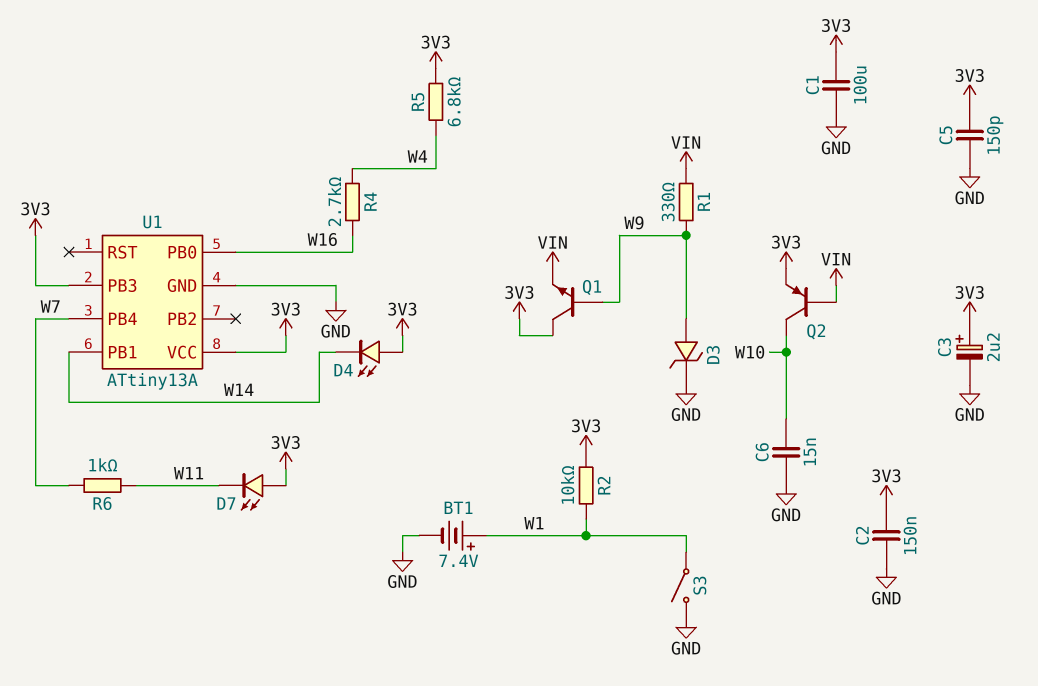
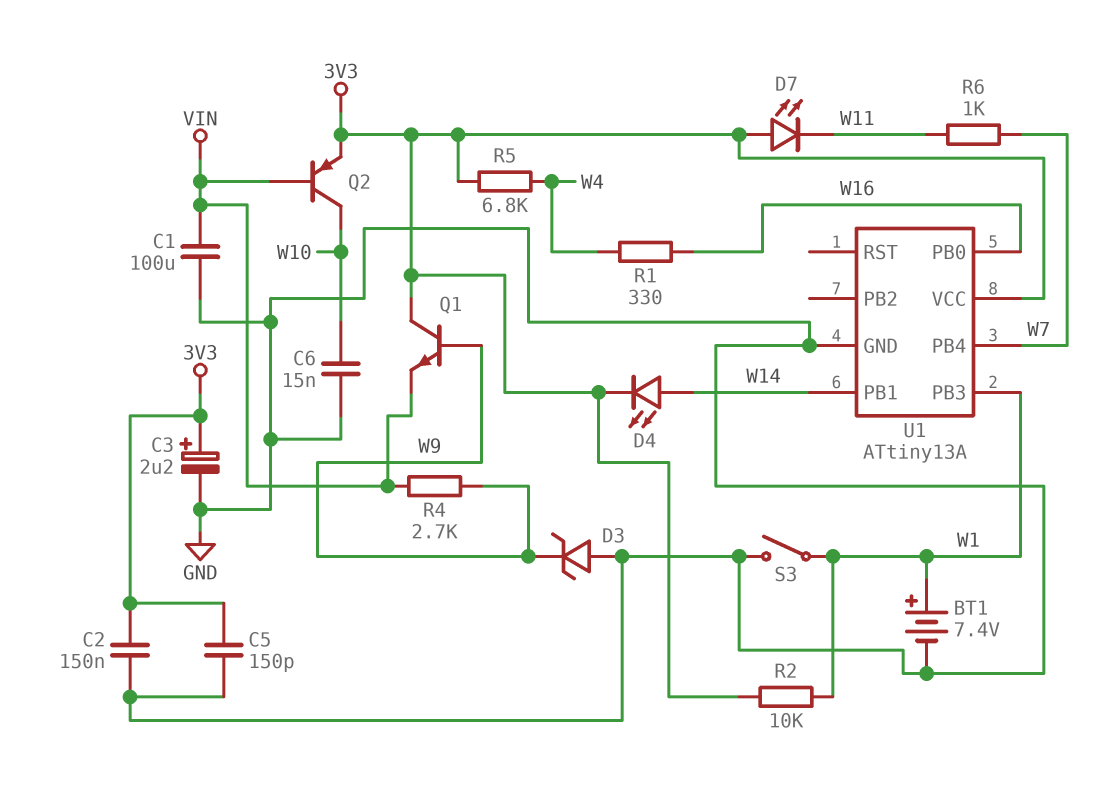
C1: 100uF (3V3, GND) -> 100uF (GND, VIN)
D3: zener (A W9, K GND) -> zener (A GND, K W9)
D4: LED (A 3V3, K W14) -> LED (A W14, K 3V3)
R1: 330 (VIN, W9) -> 330 (W4, W16)
R4: 2.7k (W4, W16) -> 2.7k (VIN, W9)
U1 pin PB3: 3V3 -> W1

